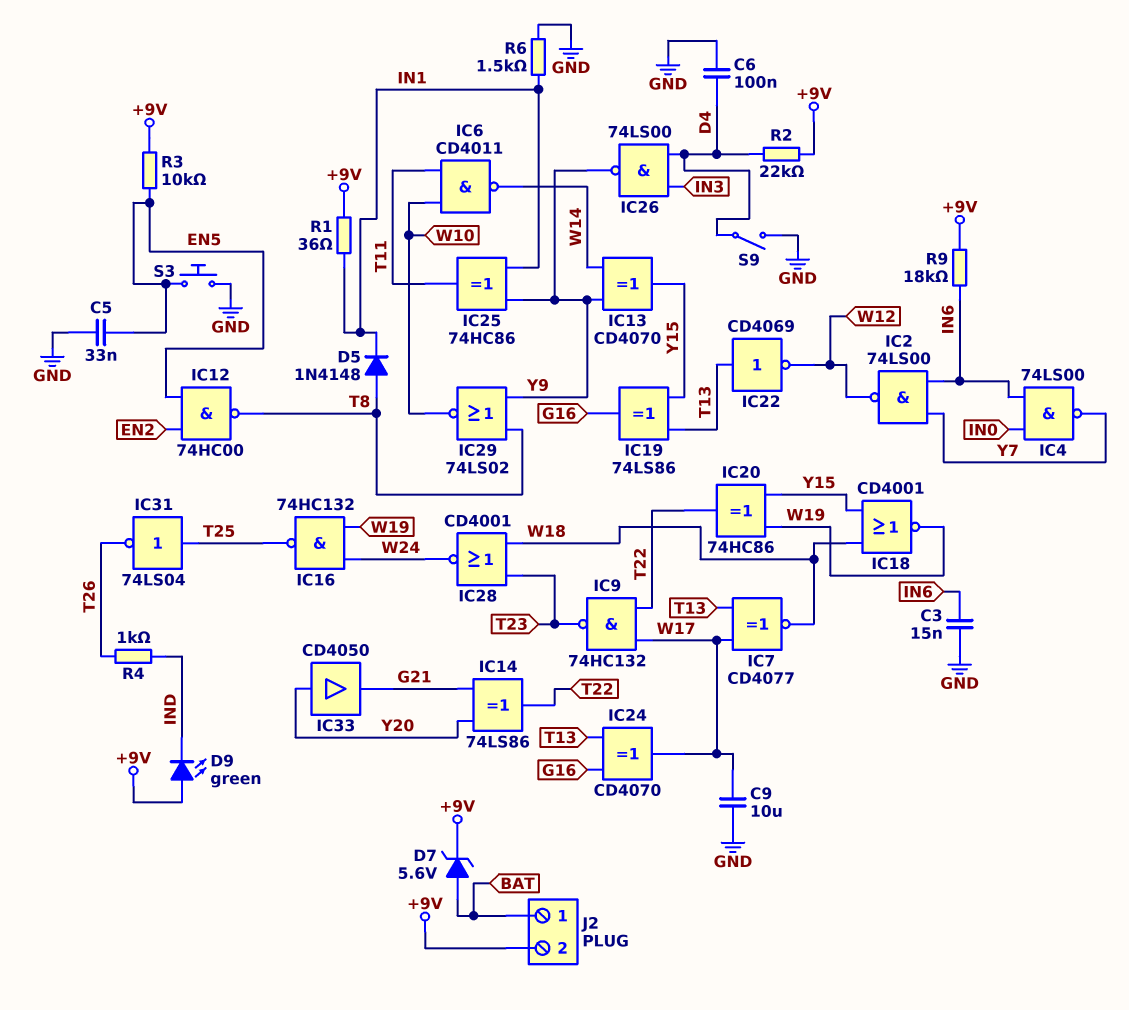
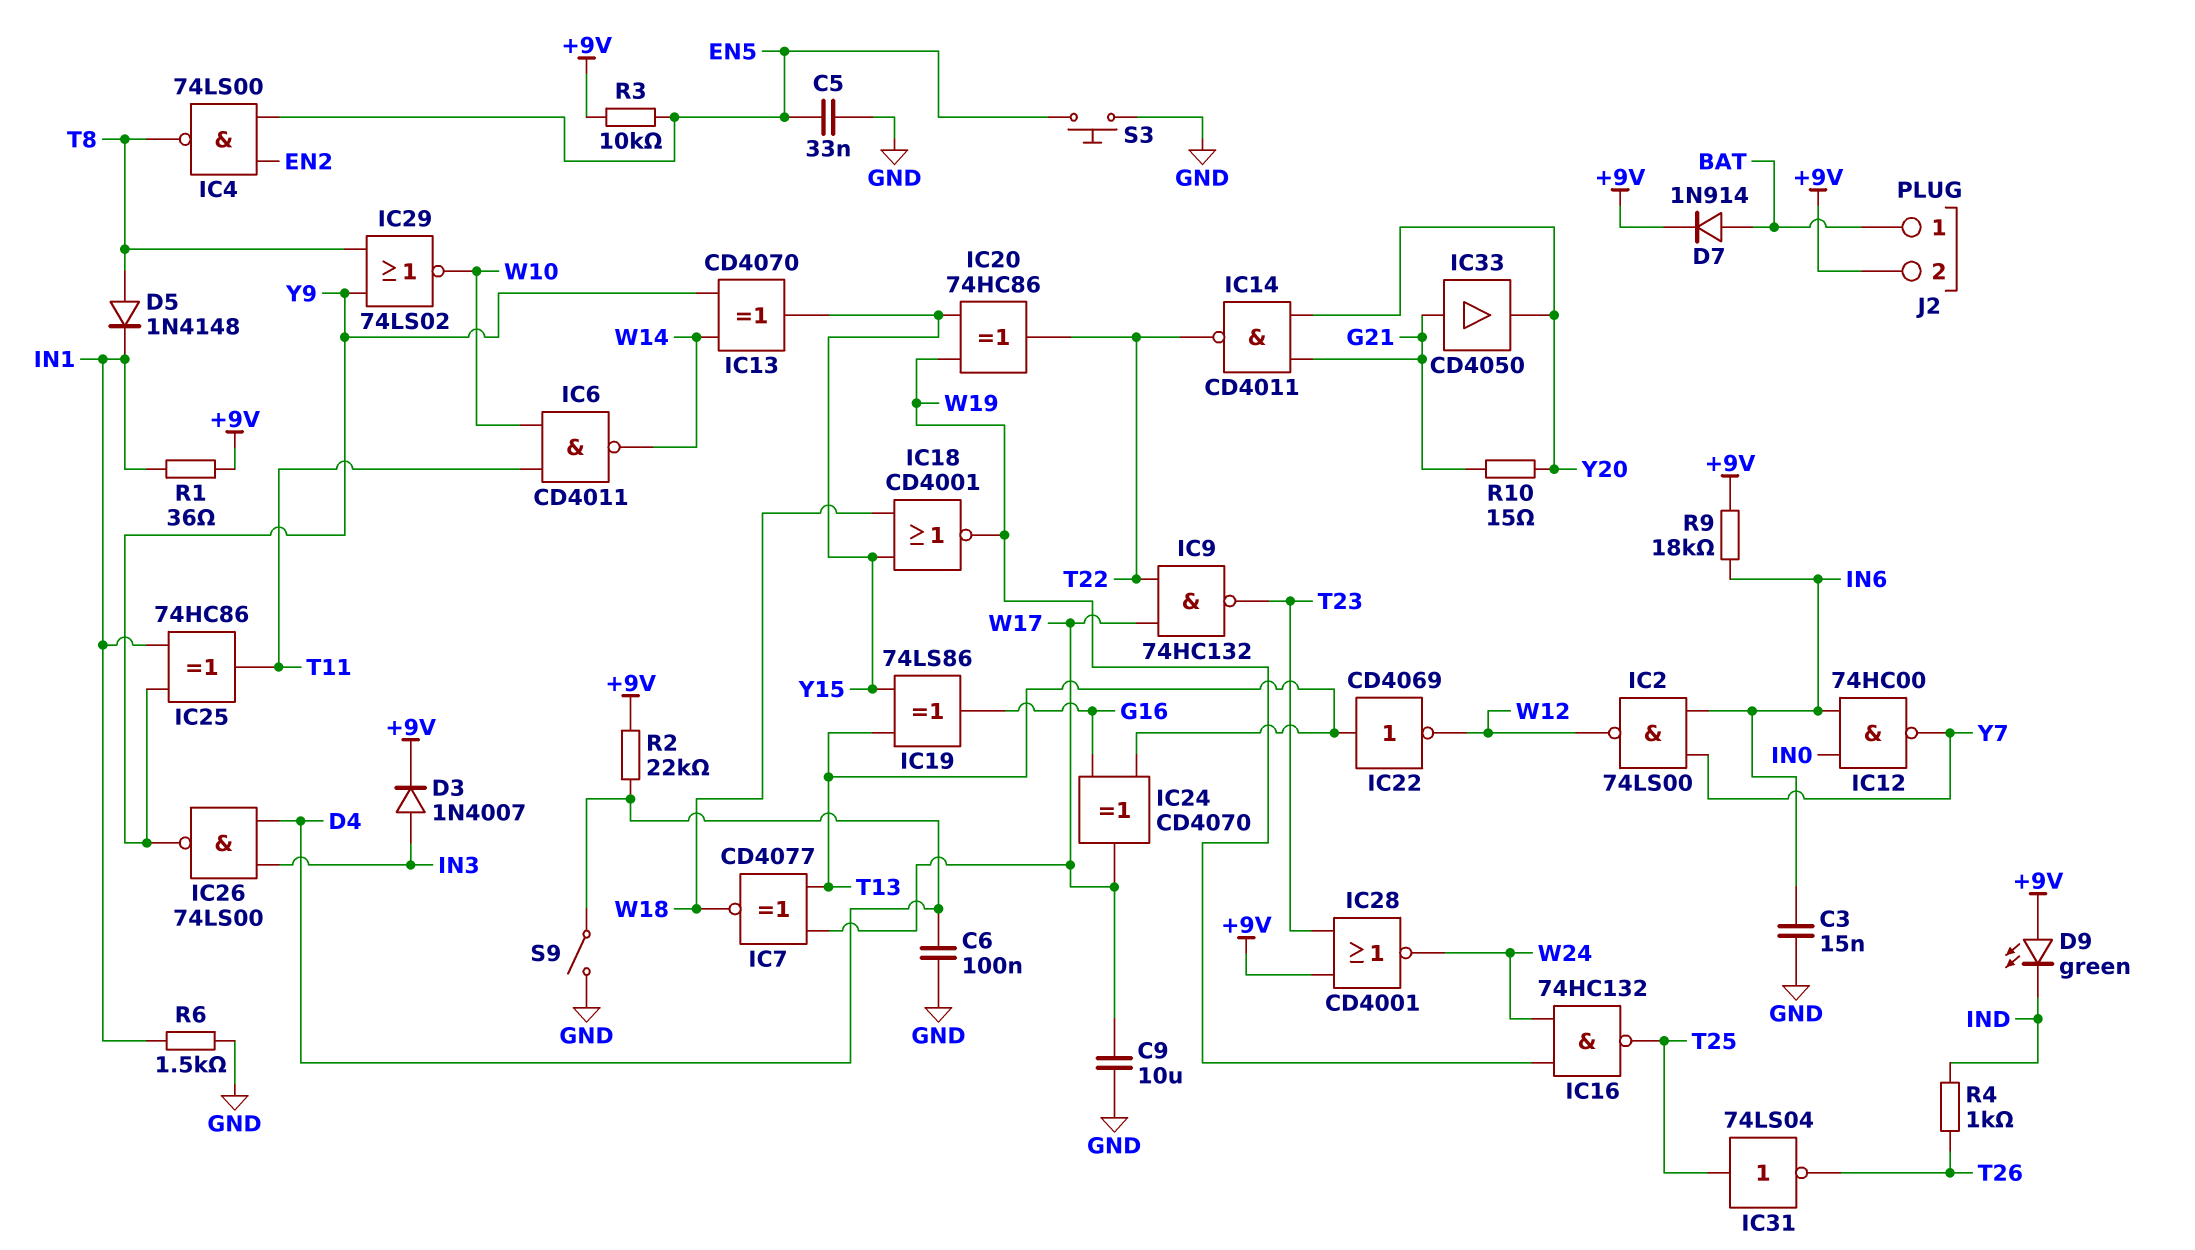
D3: none -> diode 1N4007 (A IN3, K +9V)
D7: zener 5.6V (A BAT, K +9V) -> diode 1N914 (A BAT, K +9V)
IC4: NAND 74LS00 (in IN0, in IN6, out Y7) -> NAND 74LS00 (in EN2, in EN5, out T8)
IC12: NAND 74HC00 (in EN2, in EN5, out T8) -> NAND 74HC00 (in IN0, in IN6, out Y7)
IC14: XOR 74LS86 (in G21, in Y20, out T22) -> NAND CD4011 (in G21, in Y20, out T22)
IC28: NOR CD4001 (in T23, in W18, out W24) -> NOR CD4001 (in +9V, in T23, out W24)
IC33: buffer CD4050 (in Y20, out G21) -> buffer CD4050 (in G21, out Y20)
R10: none -> 15 (G21, Y20)

